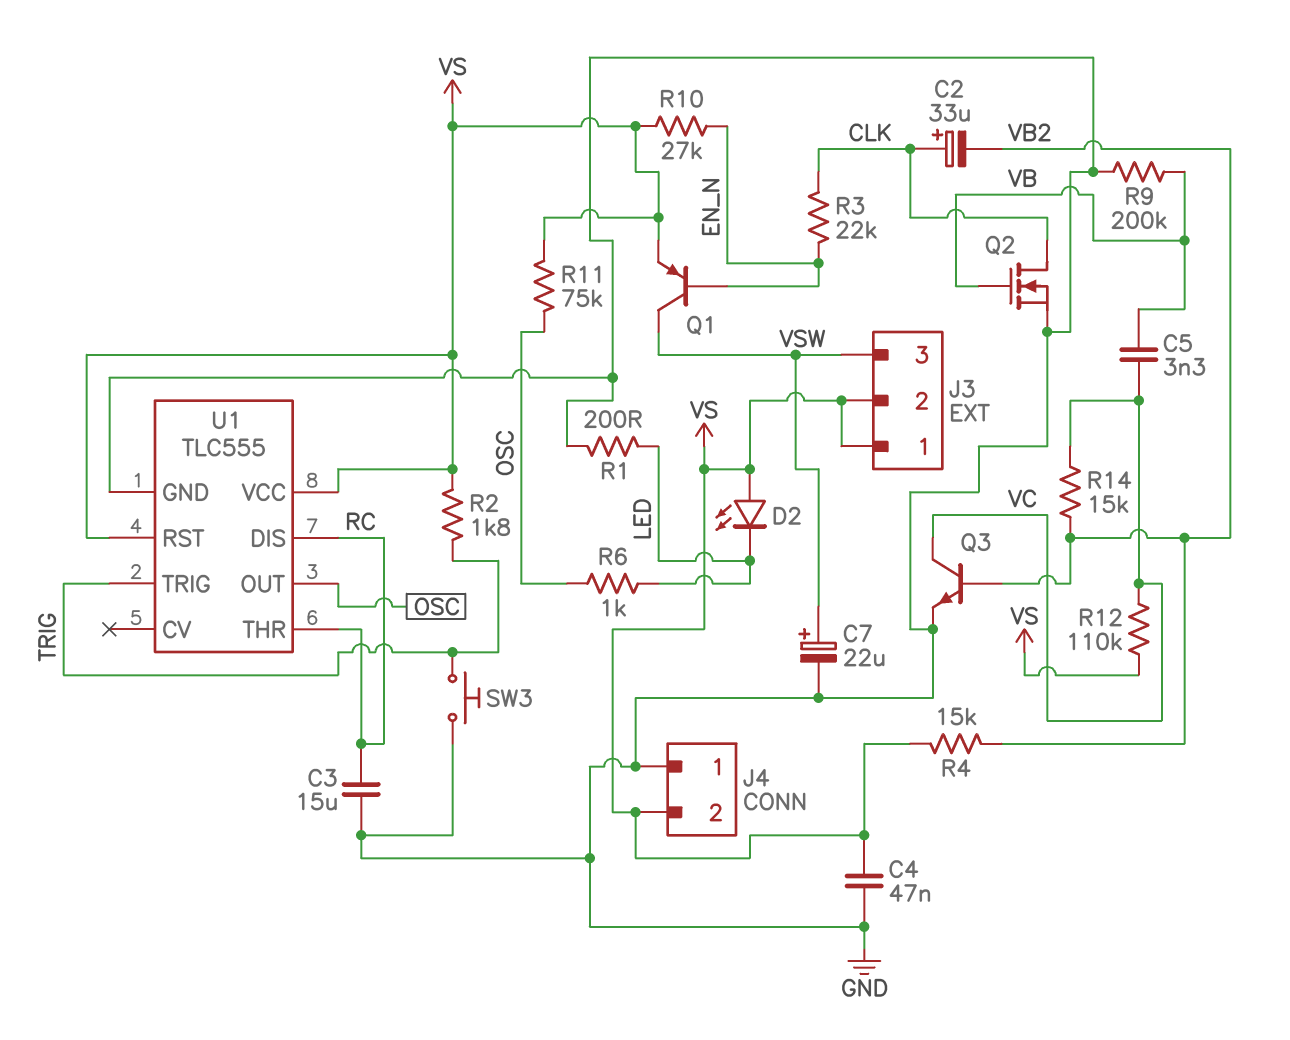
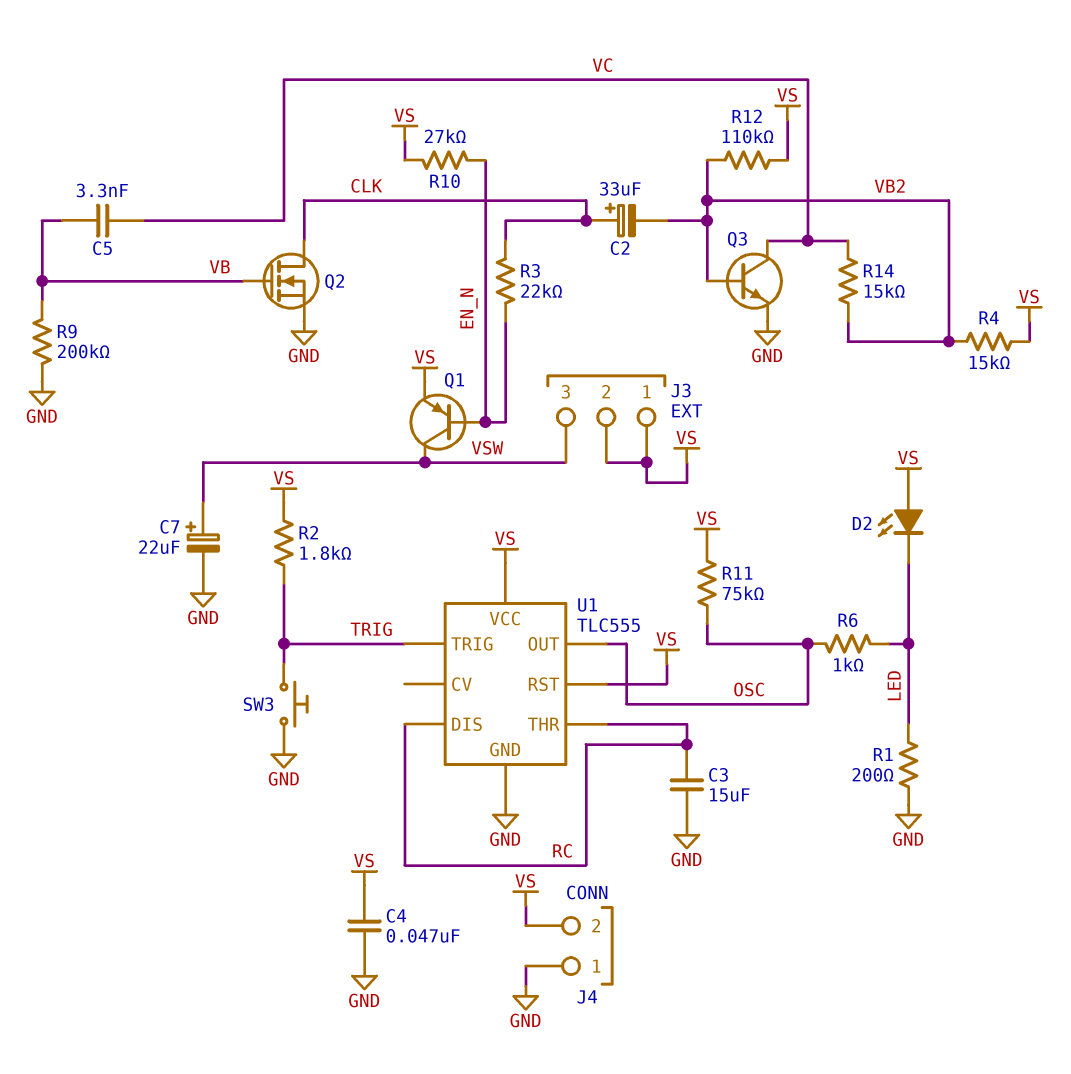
R12: 110k (VC, VS) -> 110k (VB2, VS)

